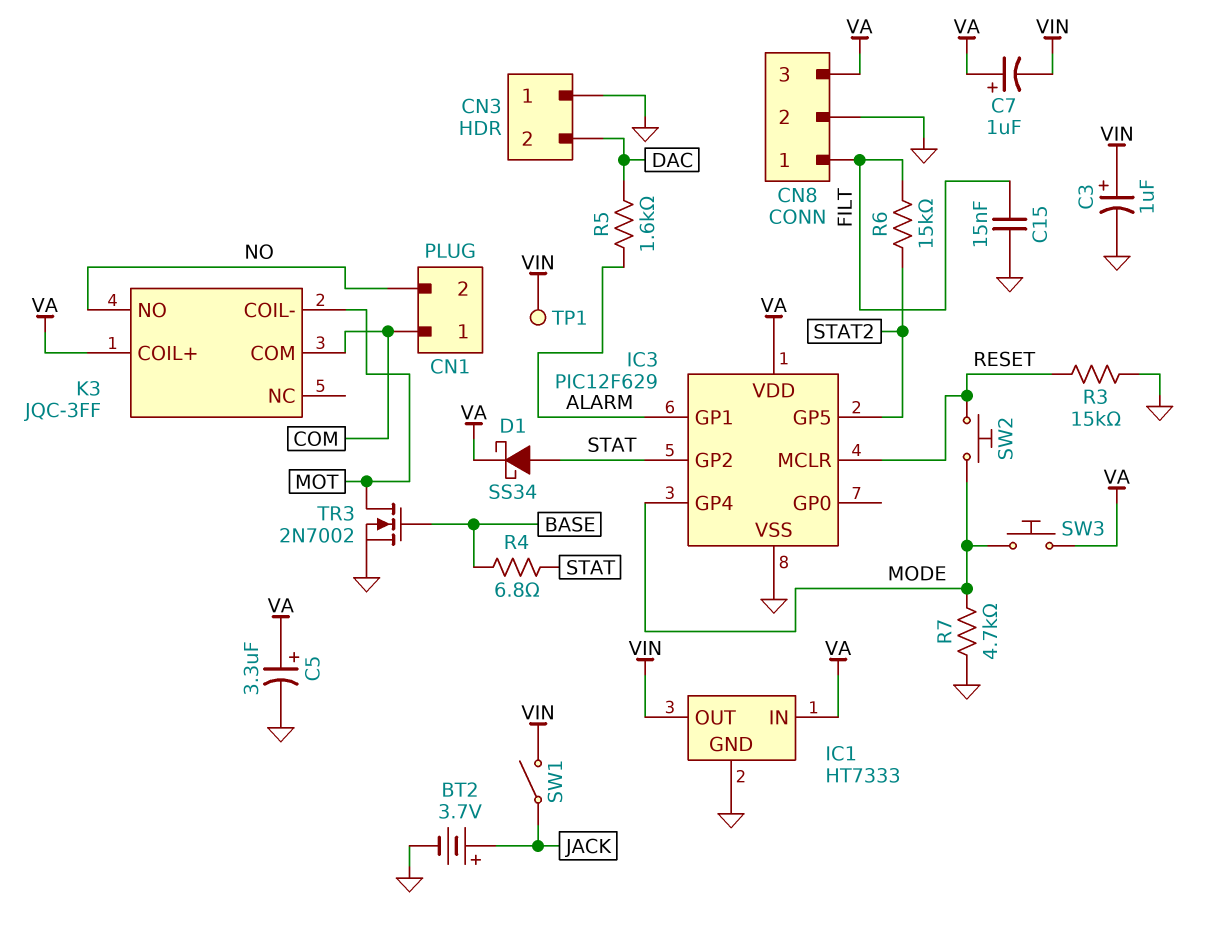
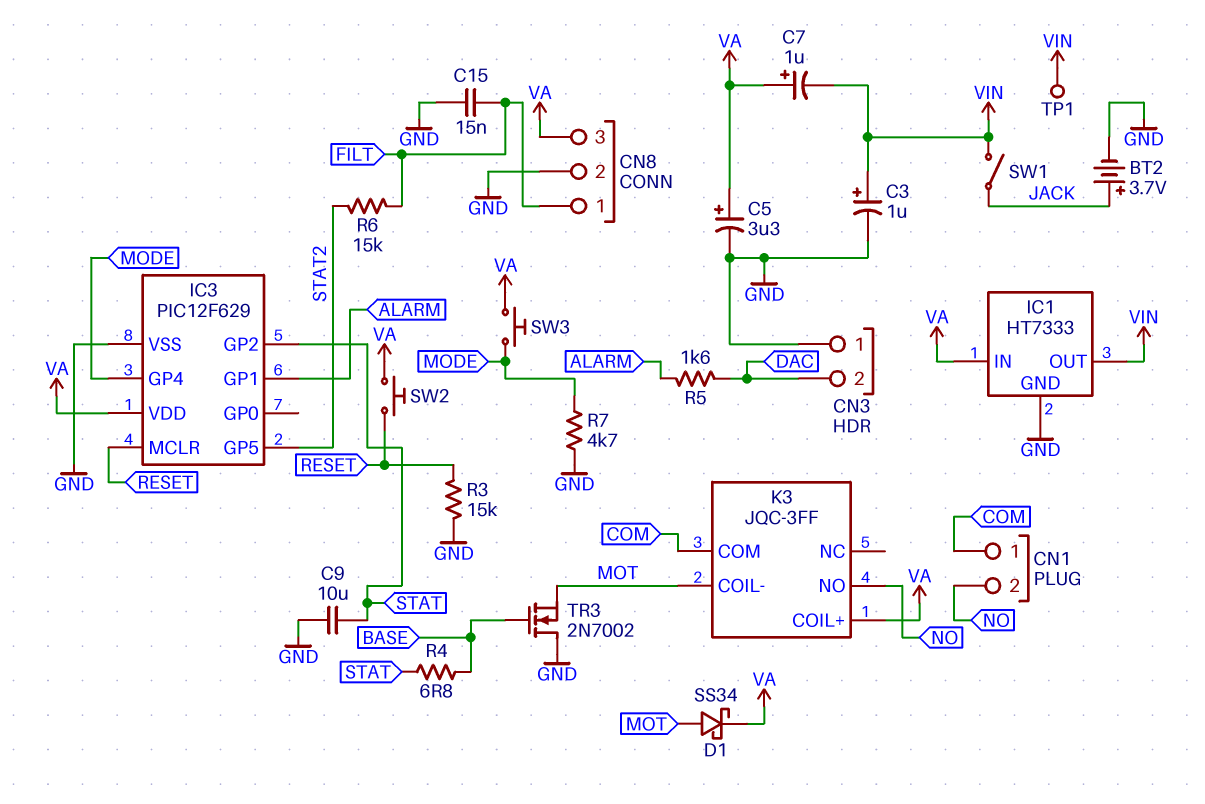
C9: none -> 10uF (GND, STAT)
D1: schottky SS34 (A STAT, K VA) -> schottky SS34 (A MOT, K VA)
SW2: button (MODE, RESET) -> button (RESET, VA)
TR3: NMOS 2N7002 (G BASE, D MOT, S GND) -> NMOS 2N7002 (G BASE, D GND, S MOT)

